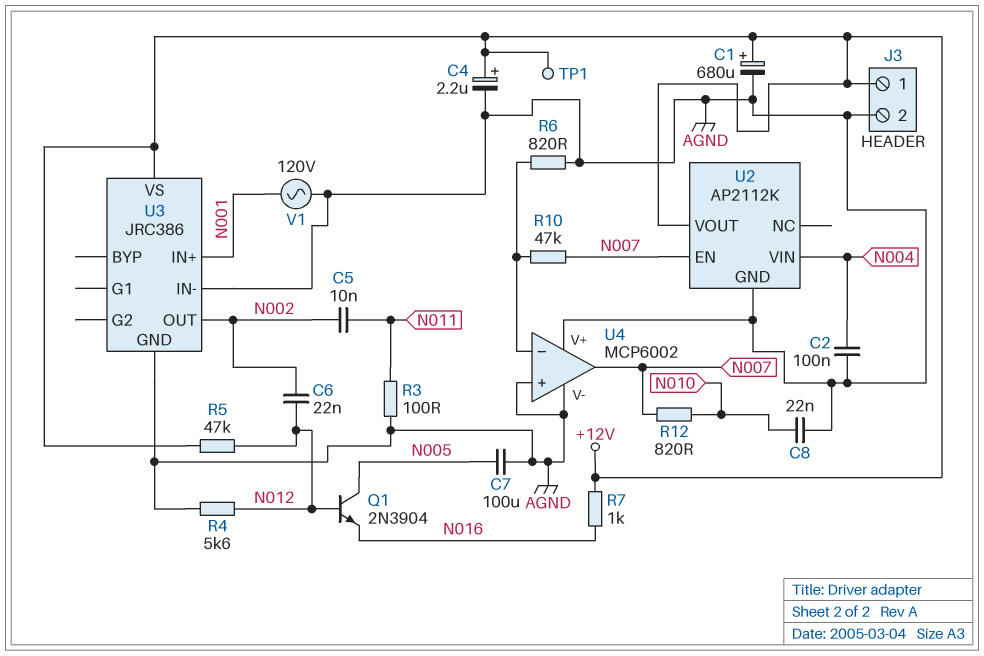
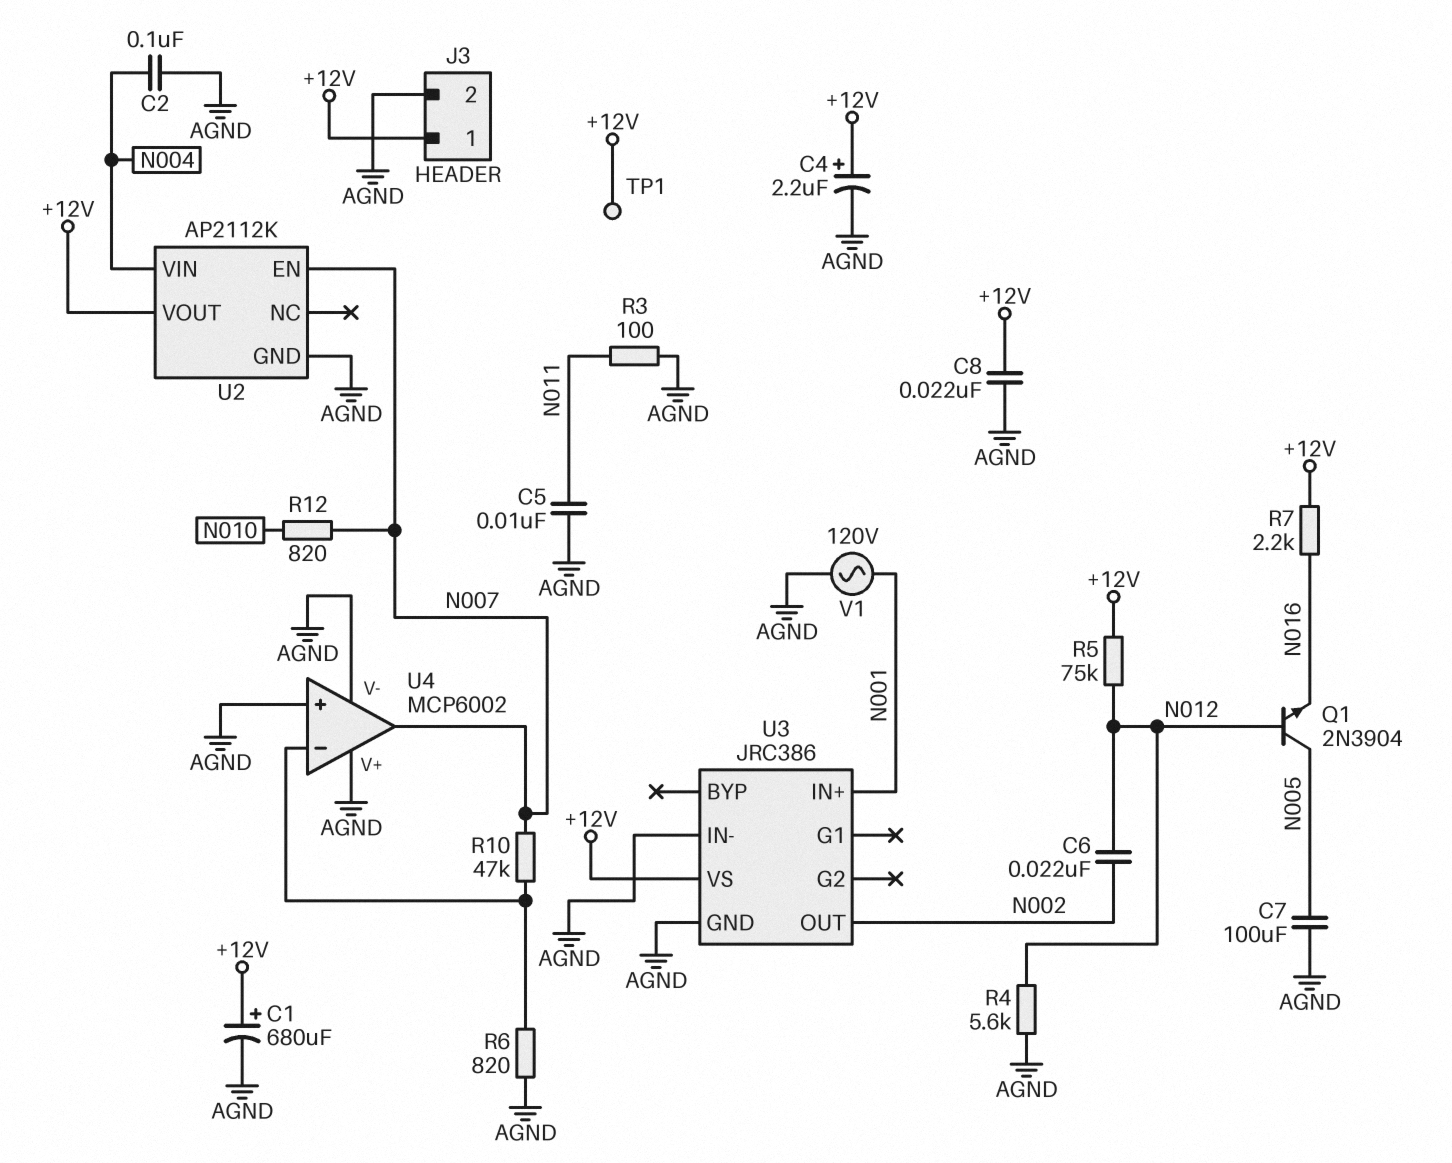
C5: 10nF (N002, N011) -> 10nF (AGND, N011)
C8: 22nF (AGND, N010) -> 22nF (+12V, AGND)
R5: 47k (+12V, N012) -> 75k (+12V, N012)
R7: 1k (+12V, N016) -> 2.2k (+12V, N016)

